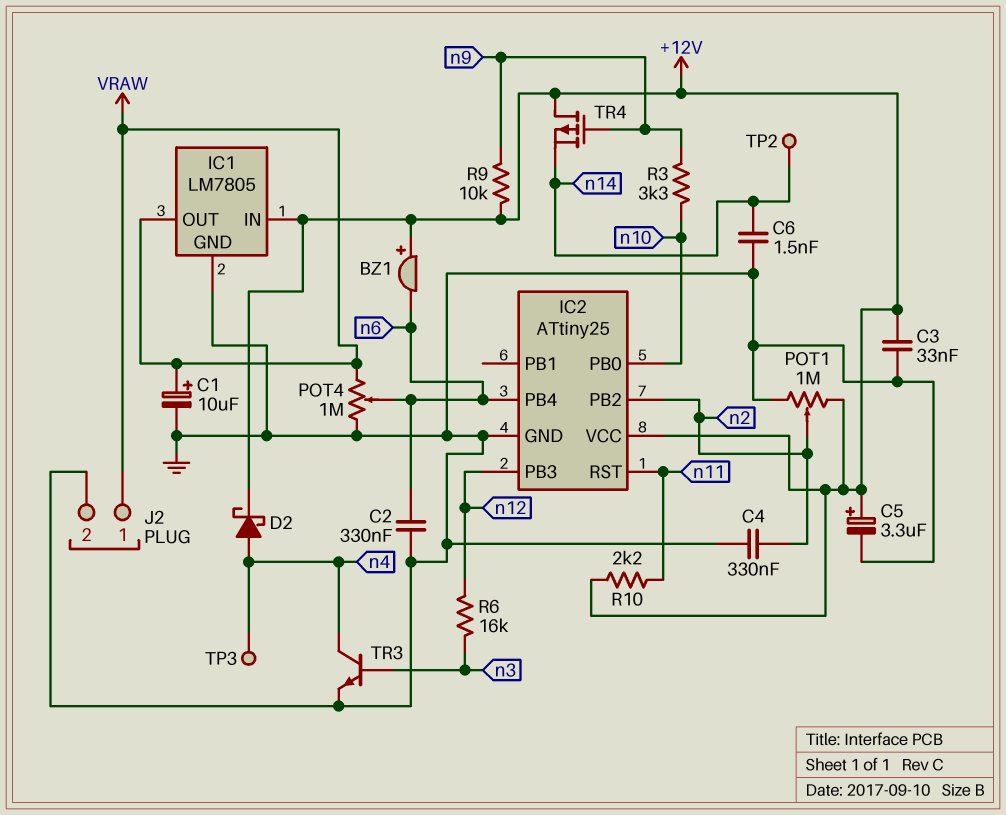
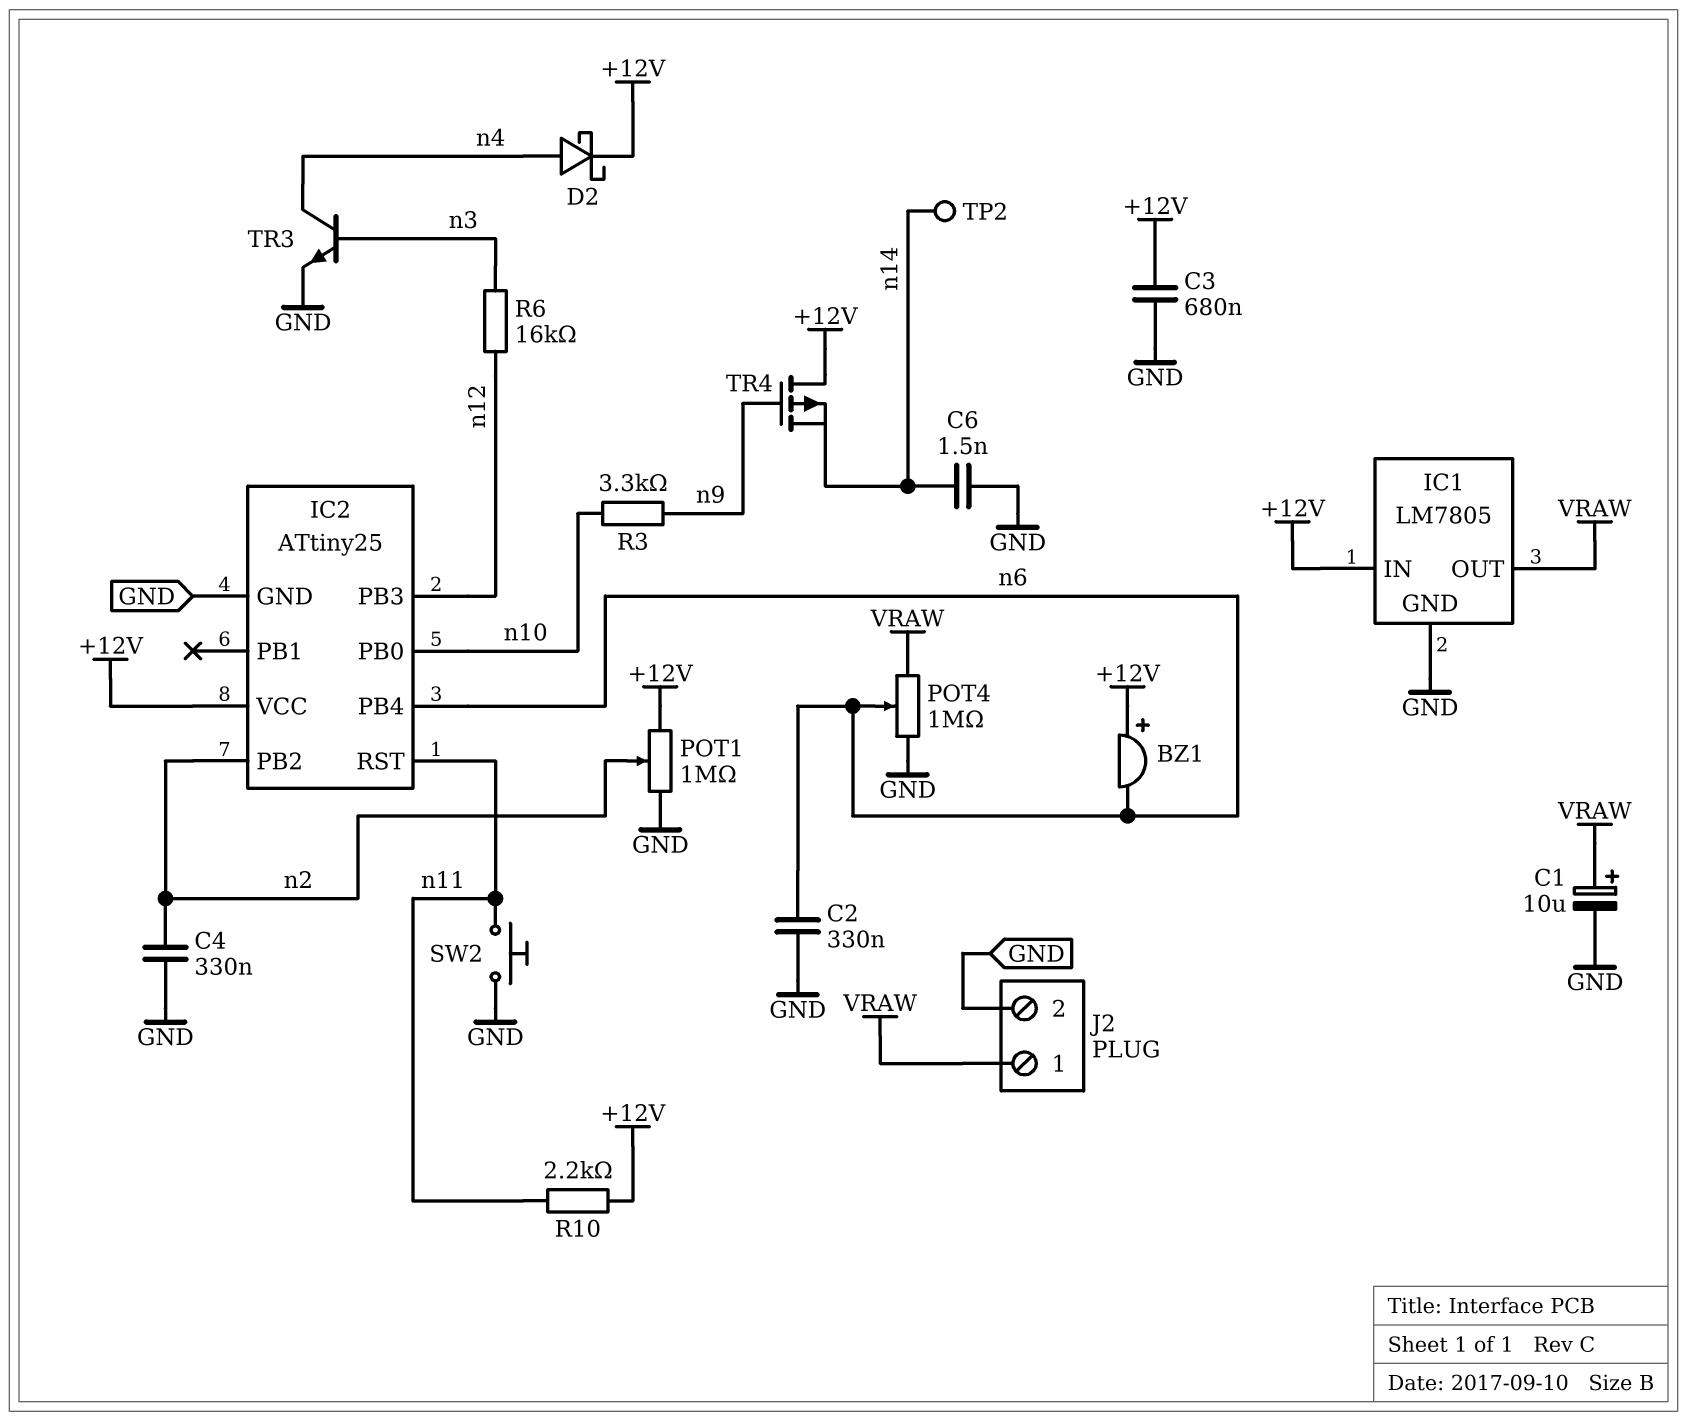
C3: 33nF (+12V, GND) -> 680nF (+12V, GND)
C5: 3.3uF (plus +12V, minus GND) -> none
R9: 10k (+12V, n9) -> none
SW2: none -> button (GND, n11)
TP3: test point (n4) -> none

